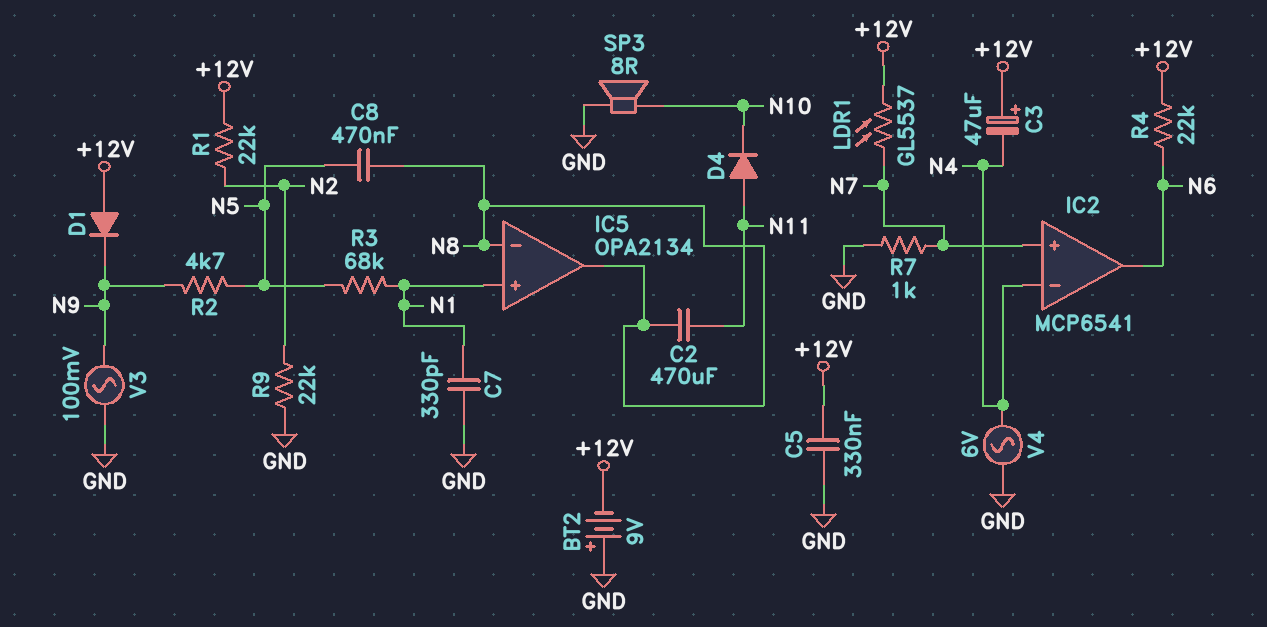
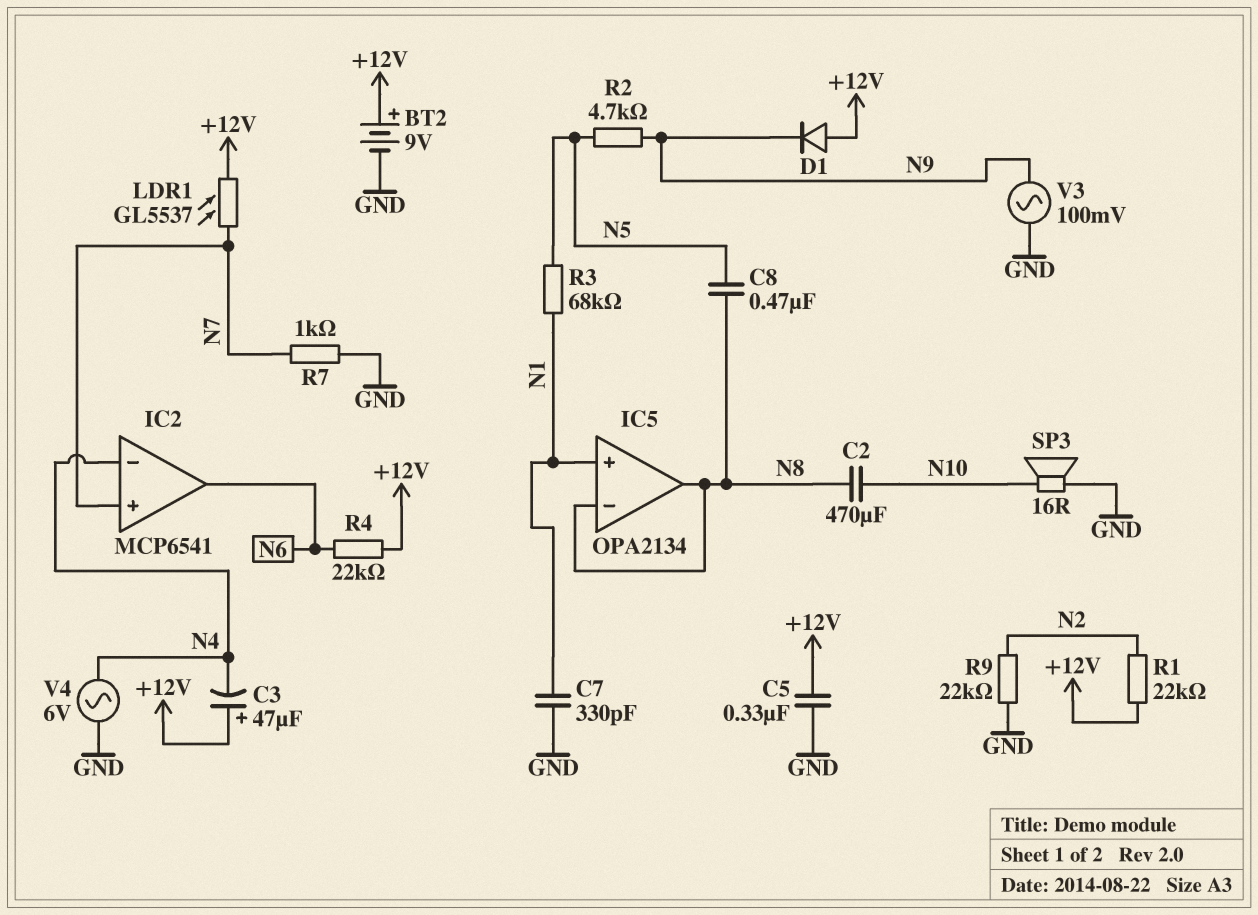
BT2: 9V (plus GND, minus +12V) -> 9V (plus +12V, minus GND)
C2: 470uF (N8, N11) -> 470uF (N8, N10)
D4: diode (A N11, K N10) -> none
SP3: speaker 8R (GND, N10) -> speaker 16R (GND, N10)

